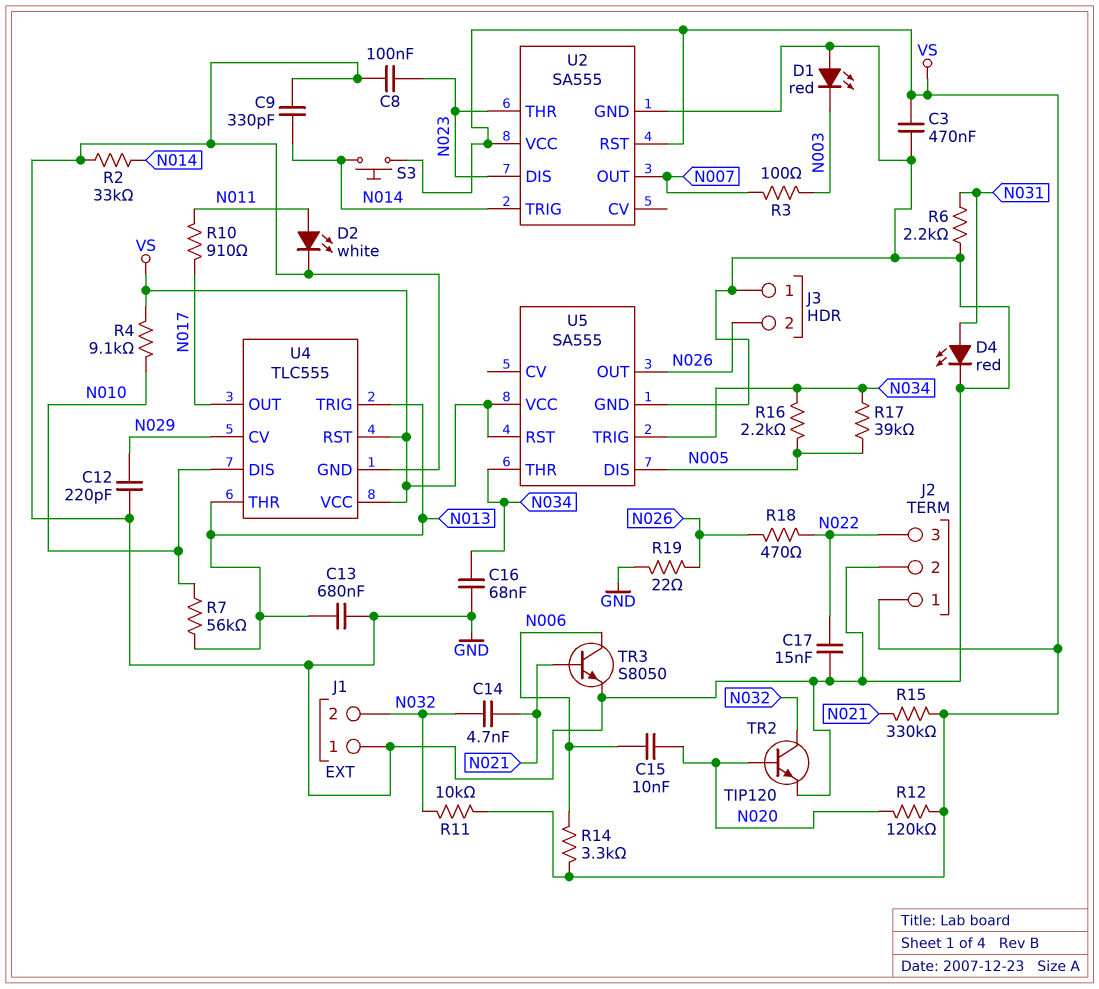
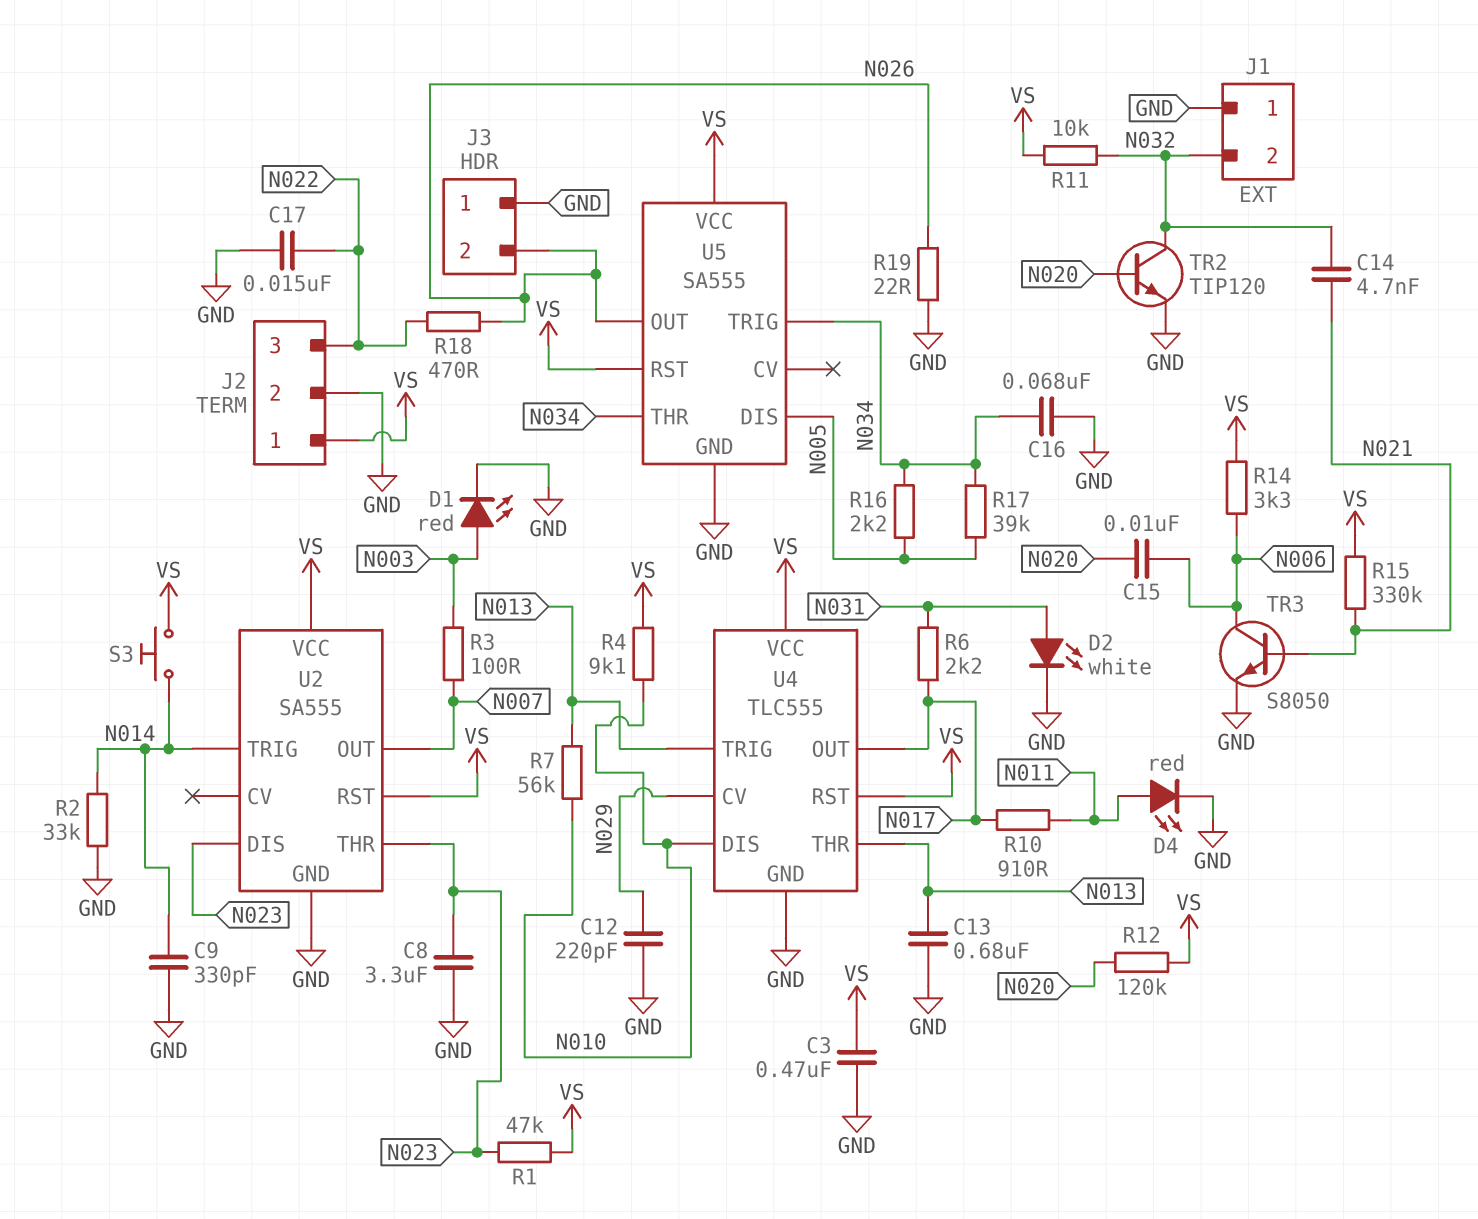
C8: 100nF (GND, N023) -> 3.3uF (GND, N023)
D1: LED red (A GND, K N003) -> LED red (A N003, K GND)
D2: LED white (A N011, K GND) -> LED white (A N031, K GND)
D4: LED red (A N031, K GND) -> LED red (A N011, K GND)
R1: none -> 47k (N023, VS)
R6: 2.2k (GND, N031) -> 2.2k (N017, N031)

